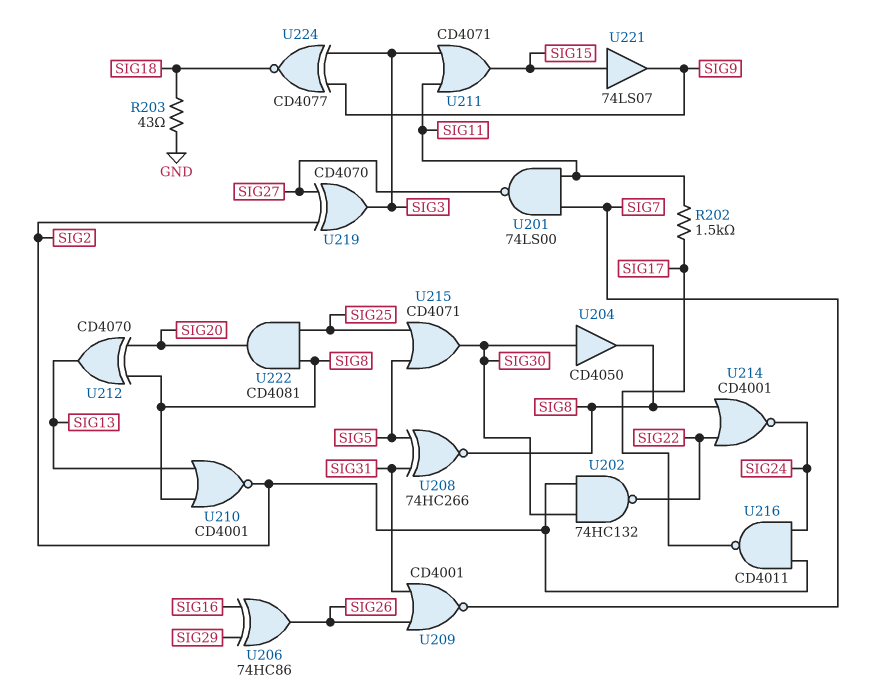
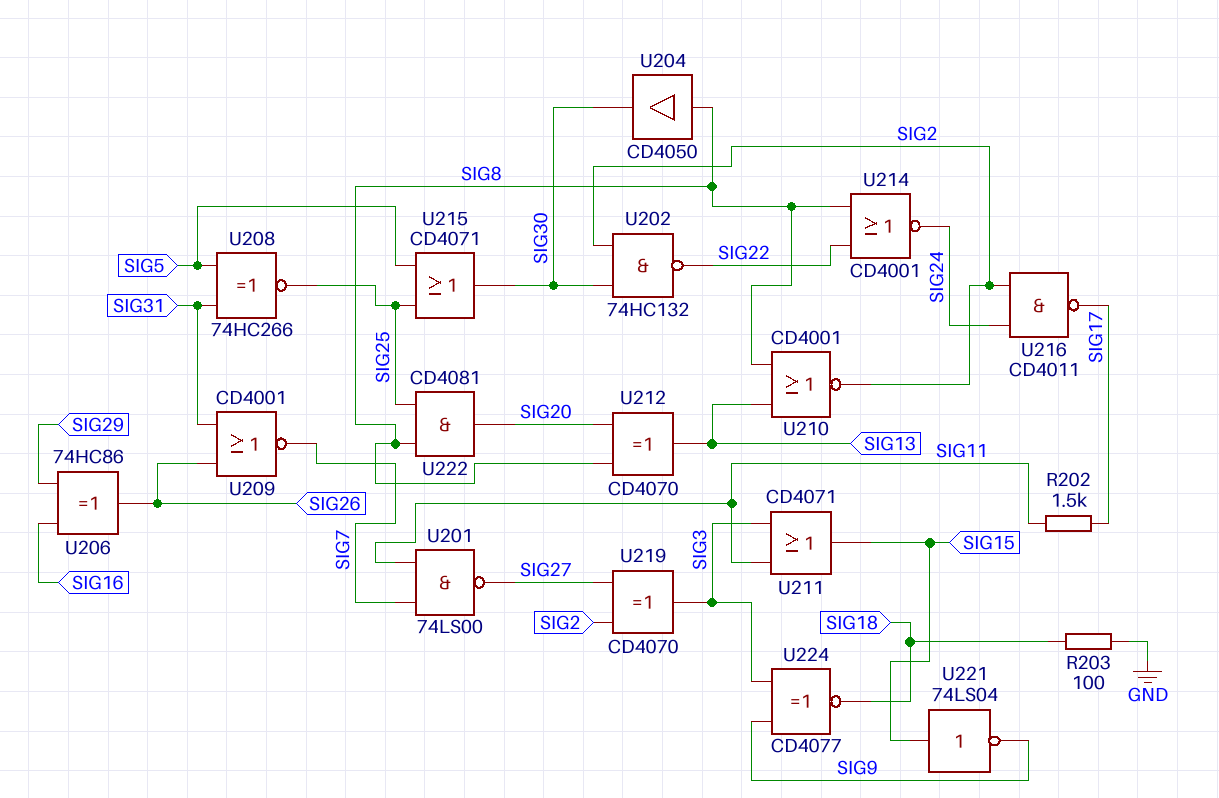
R203: 43 (GND, SIG18) -> 100 (GND, SIG18)
U204: buffer CD4050 (in SIG30, out SIG8) -> buffer CD4050 (in SIG8, out SIG30)
U208: XNOR 74HC266 (in SIG5, in SIG31, out SIG8) -> XNOR 74HC266 (in SIG5, in SIG31, out SIG25)
U221: buffer 74LS07 (in SIG15, out SIG9) -> NOT 74LS04 (in SIG15, out SIG9)

